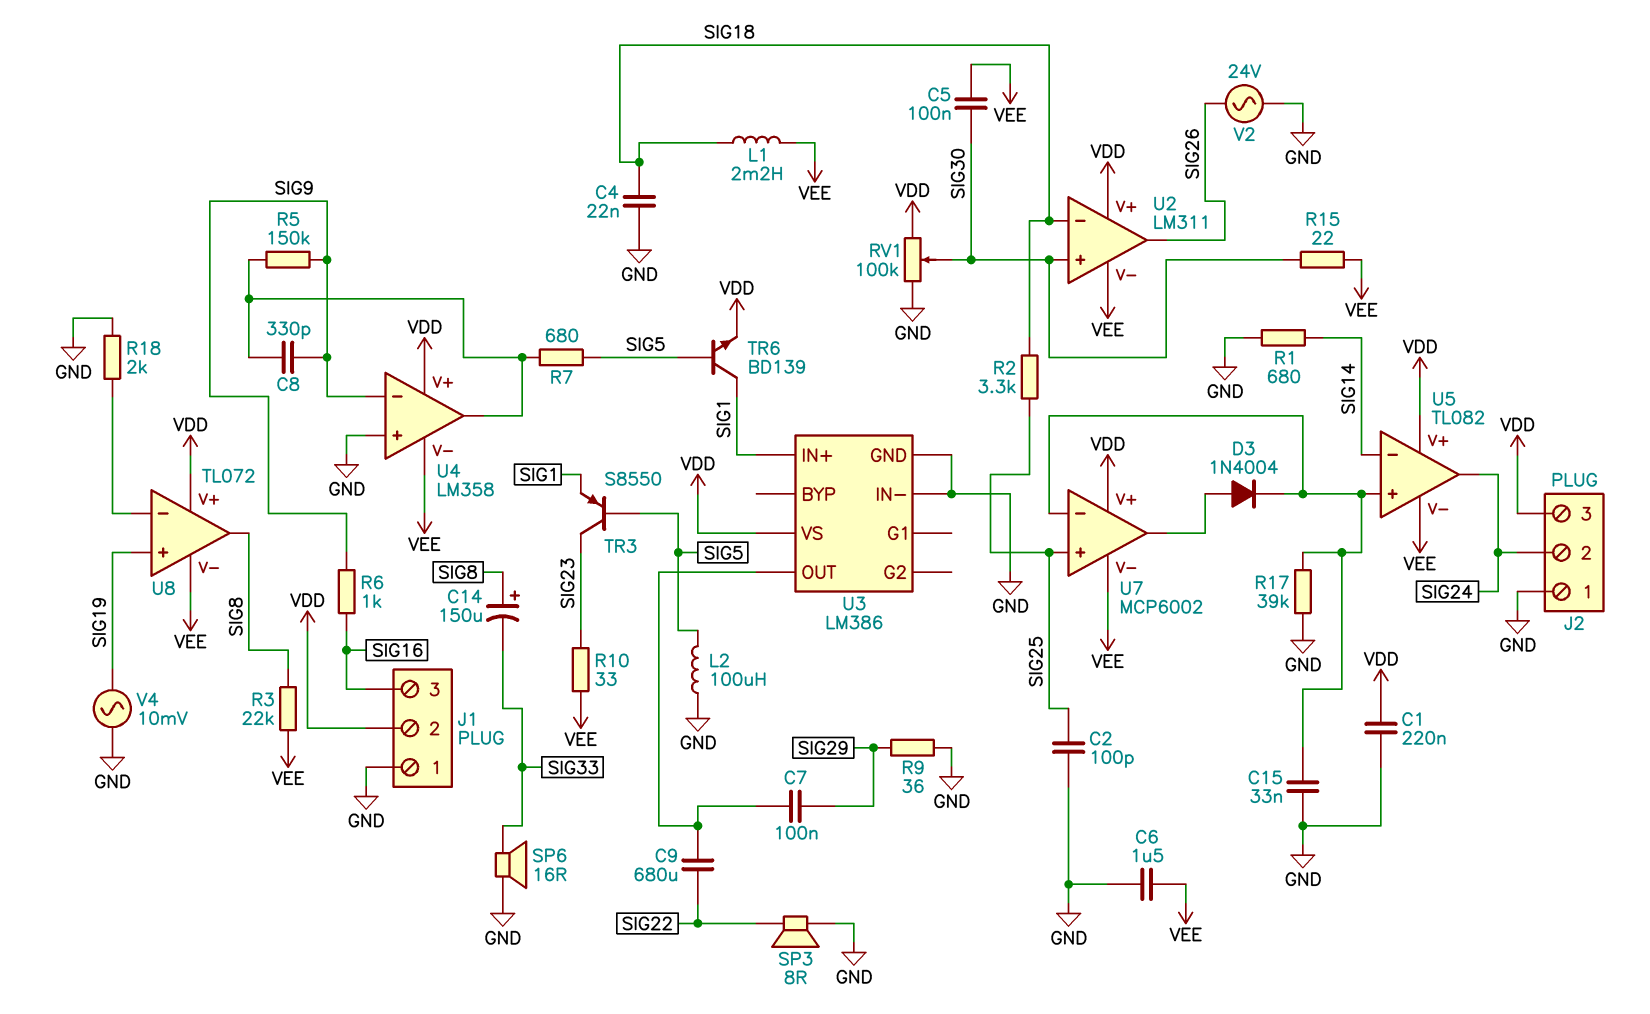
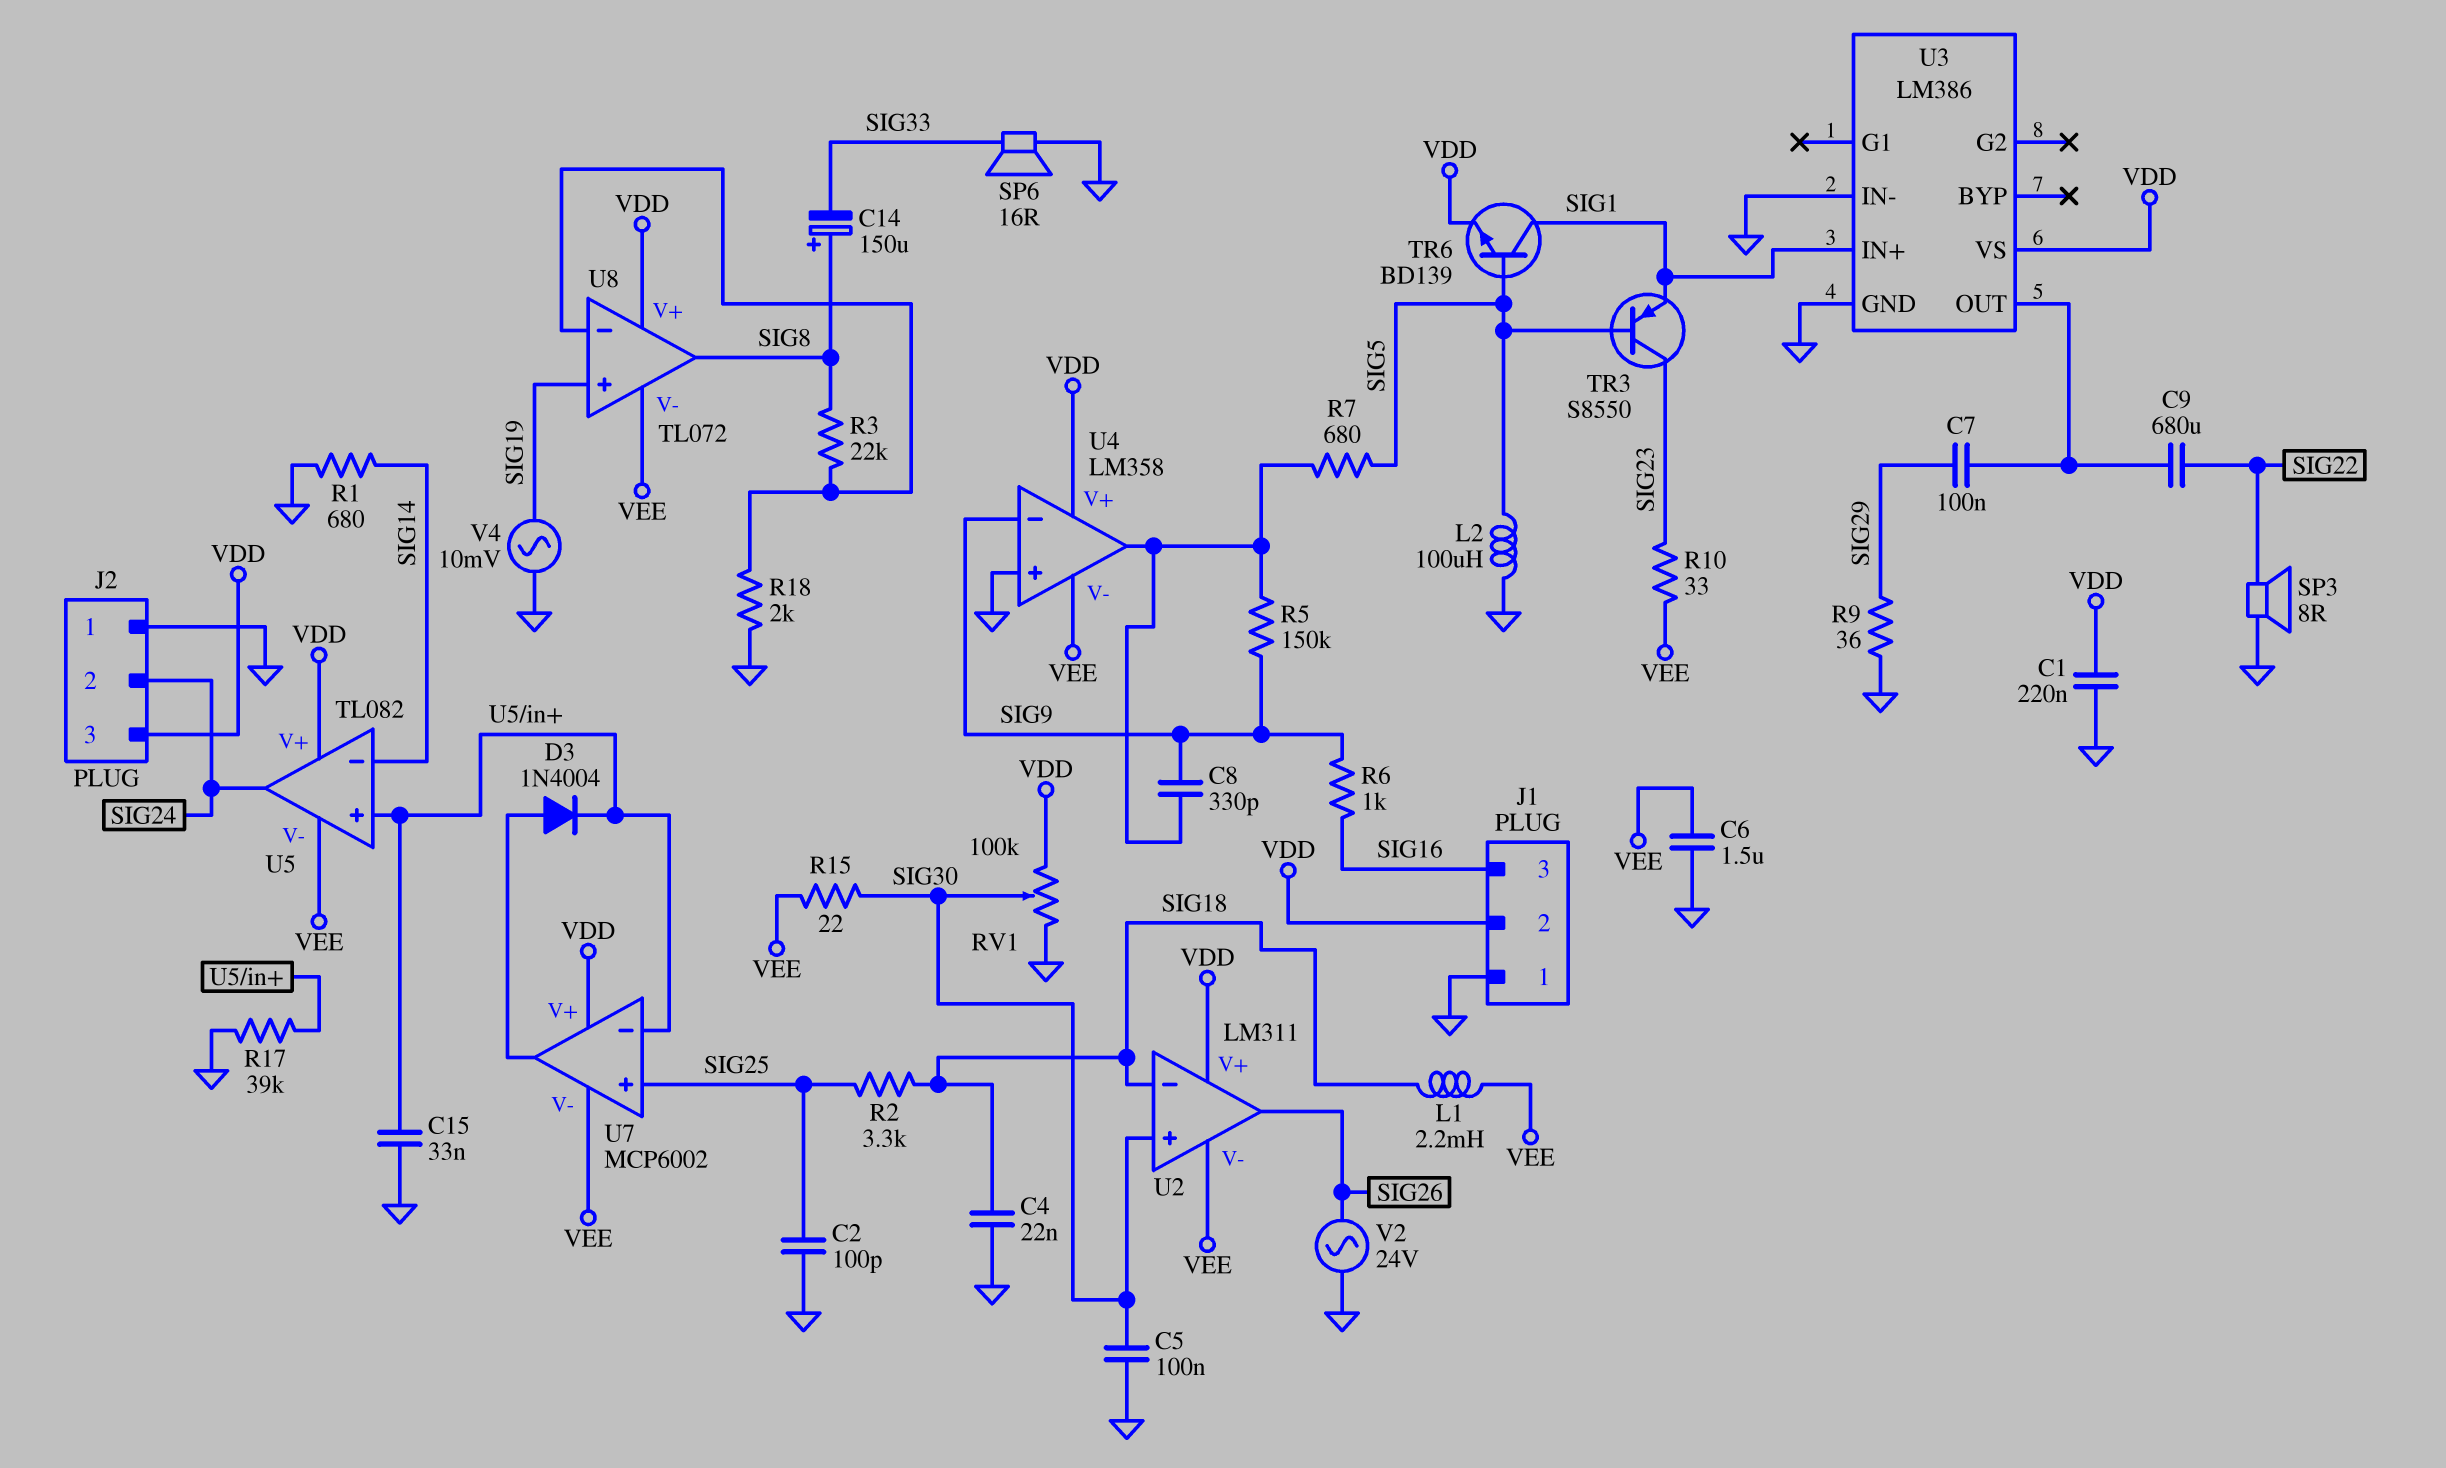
C5: 100nF (SIG30, VEE) -> 100nF (GND, SIG30)
R3: 22k (SIG8, VEE) -> 22k (SIG8, U8/in-)

